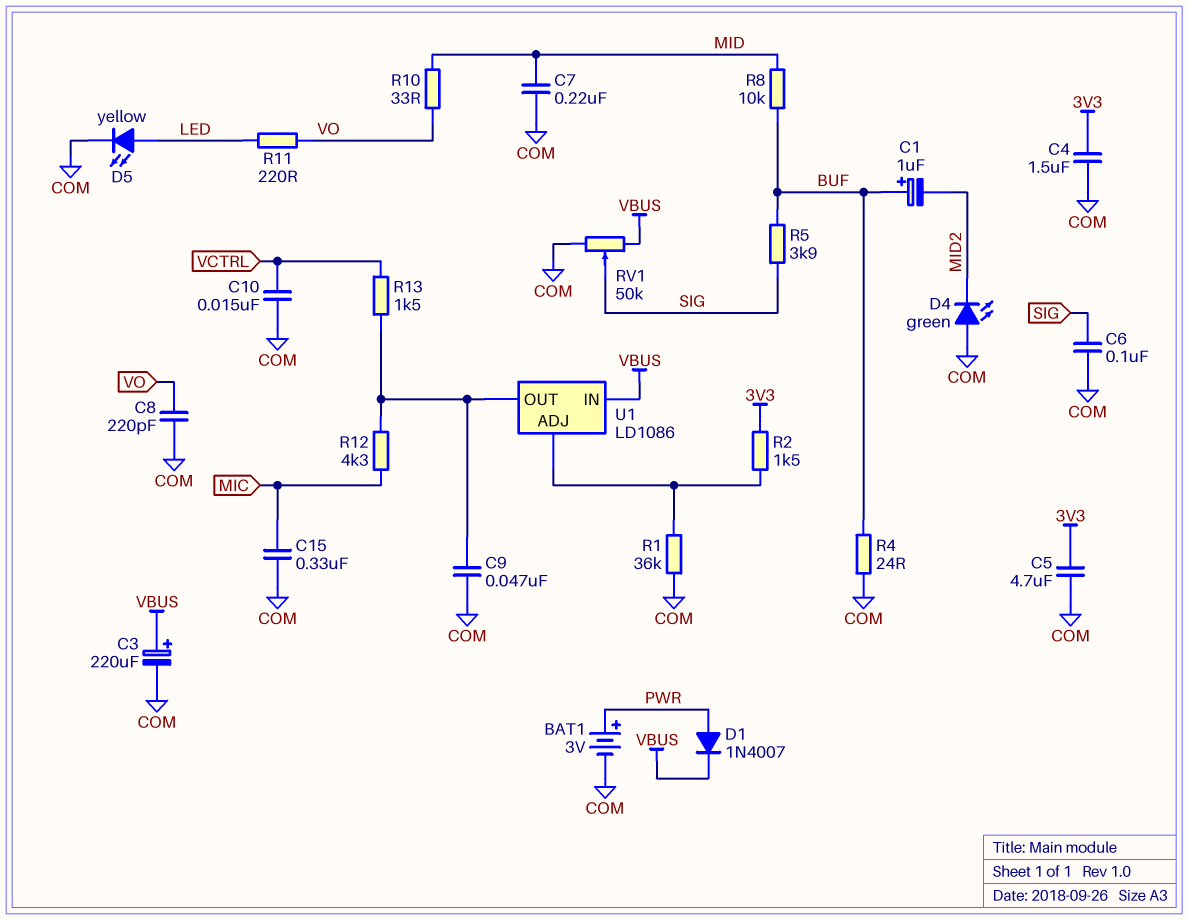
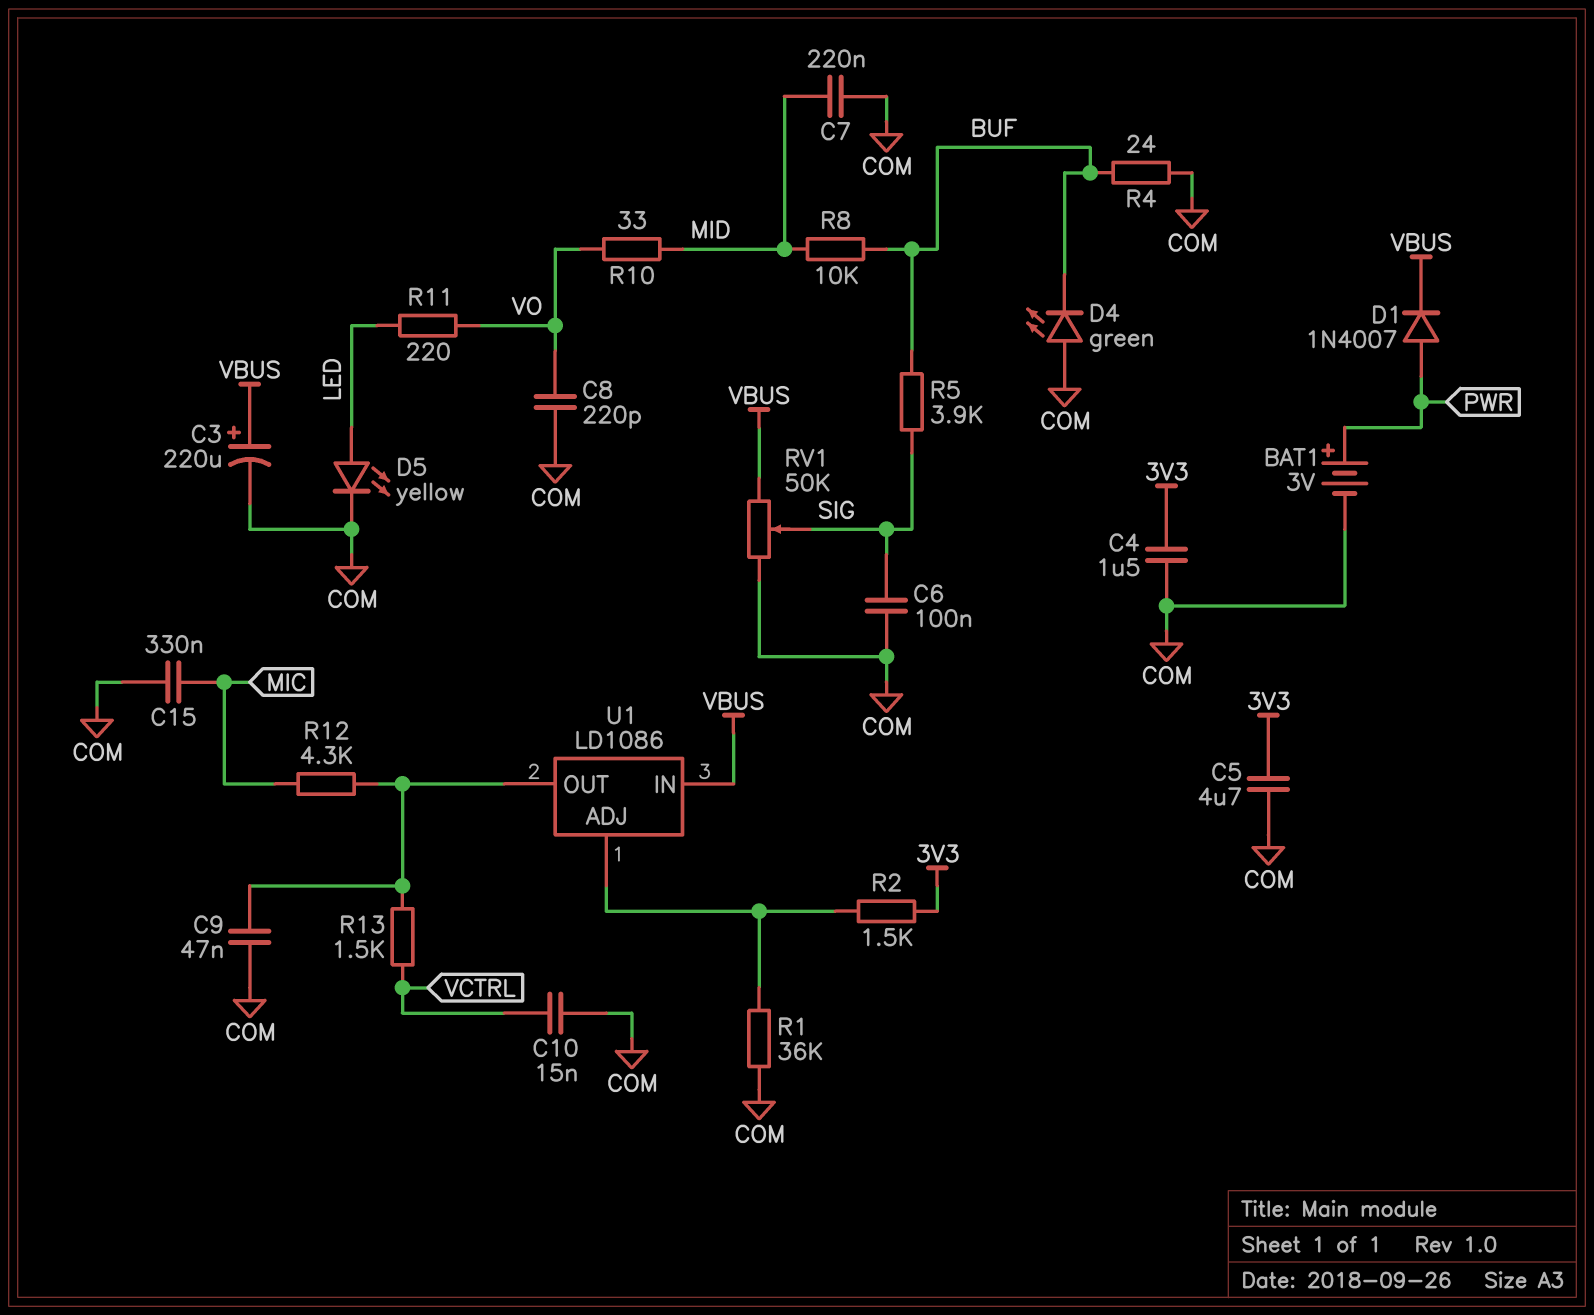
C1: 1uF (plus BUF, minus MID2) -> none
D4: LED green (A COM, K MID2) -> LED green (A COM, K BUF)

